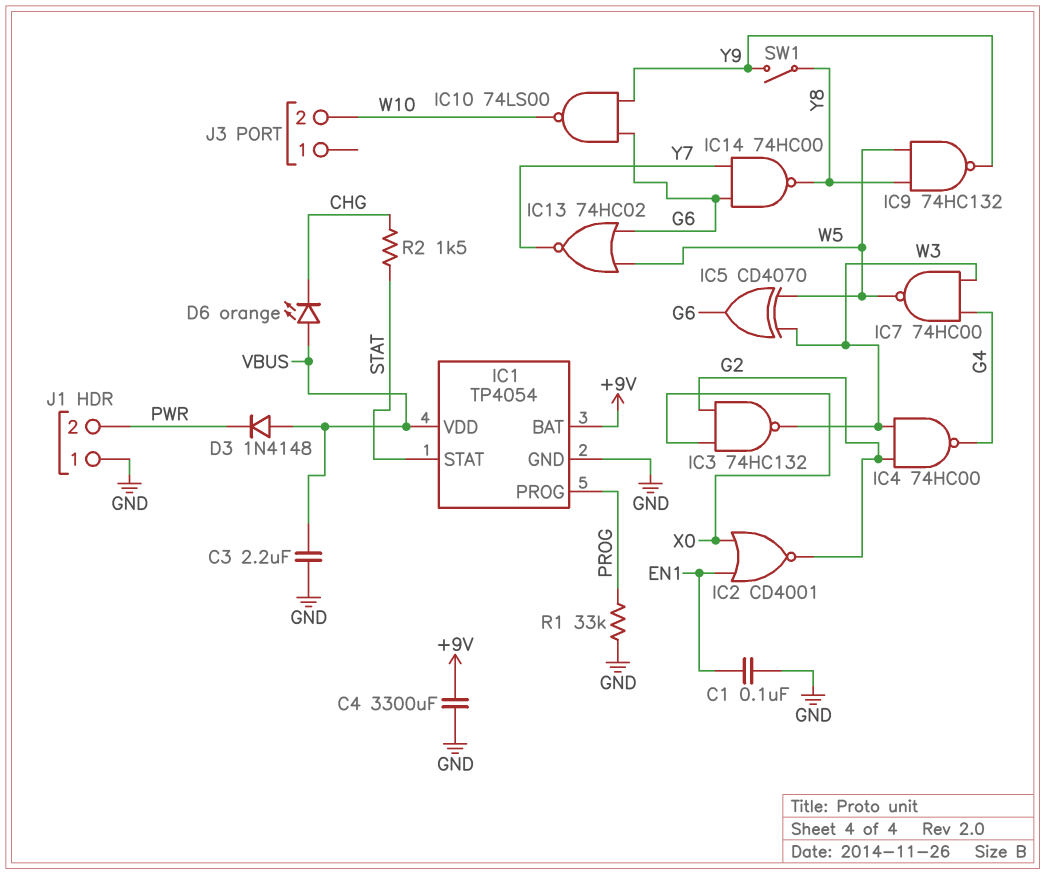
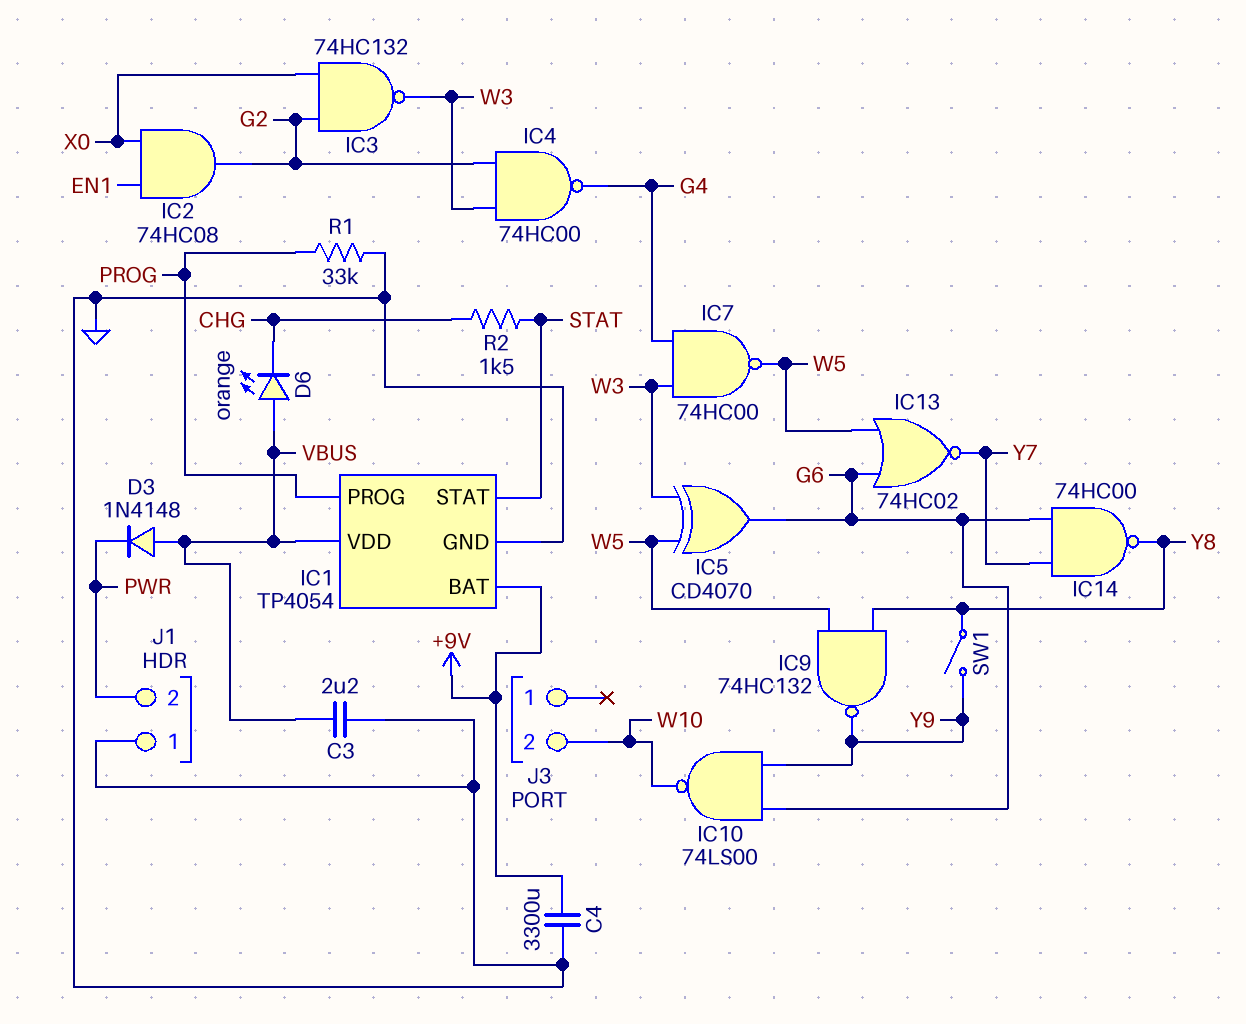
C1: 100nF (EN1, GND) -> none
IC2: NOR CD4001 (in EN1, in X0, out G2) -> AND 74HC08 (in EN1, in X0, out G2)

